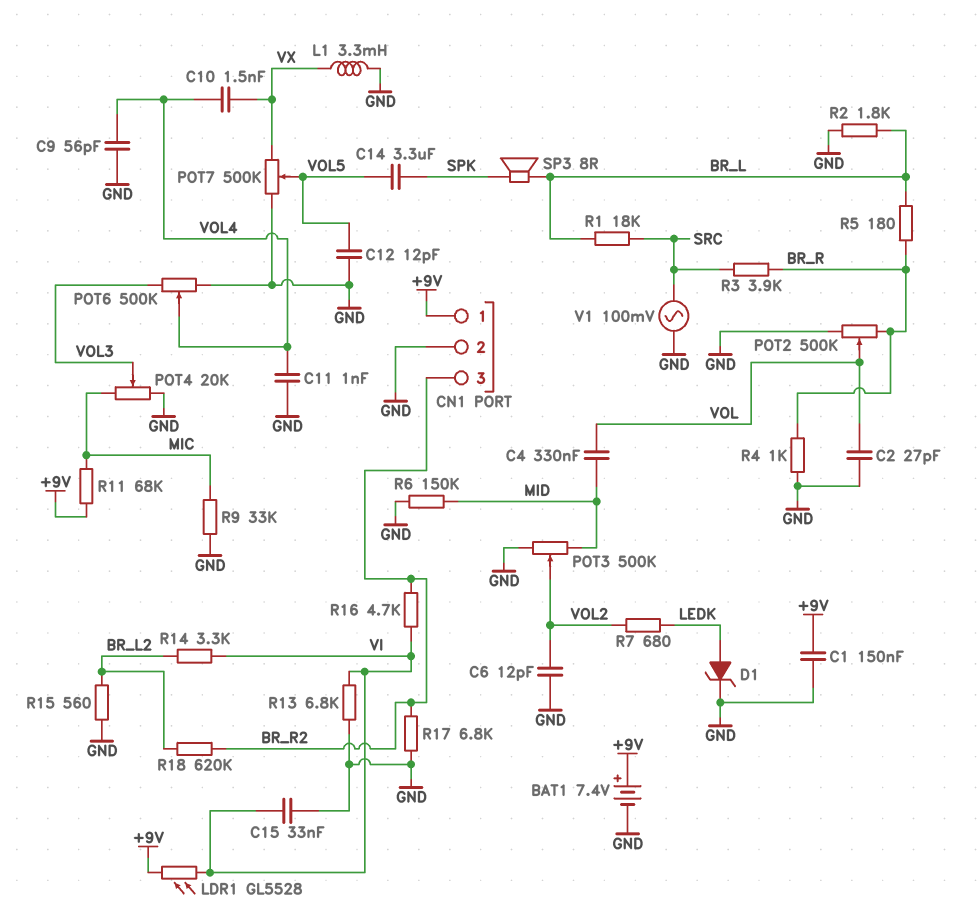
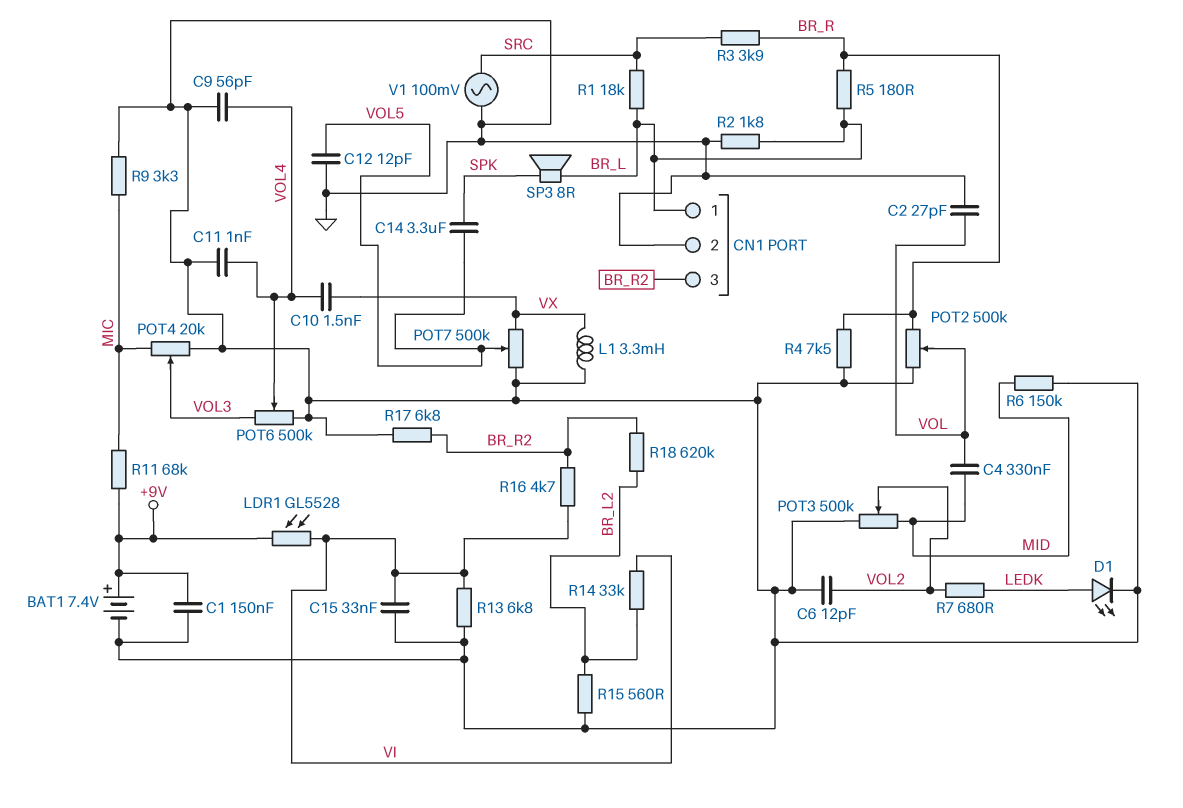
CN1 pin 1: +9V -> BR_L
D1: zener (A LEDK, K GND) -> LED (A LEDK, K GND)
R4: 1k (BR_R, GND) -> 7.5k (BR_R, GND)
R9: 33k (GND, MIC) -> 3.3k (GND, MIC)
R14: 3.3k (BR_L2, VI) -> 33k (BR_L2, VI)

